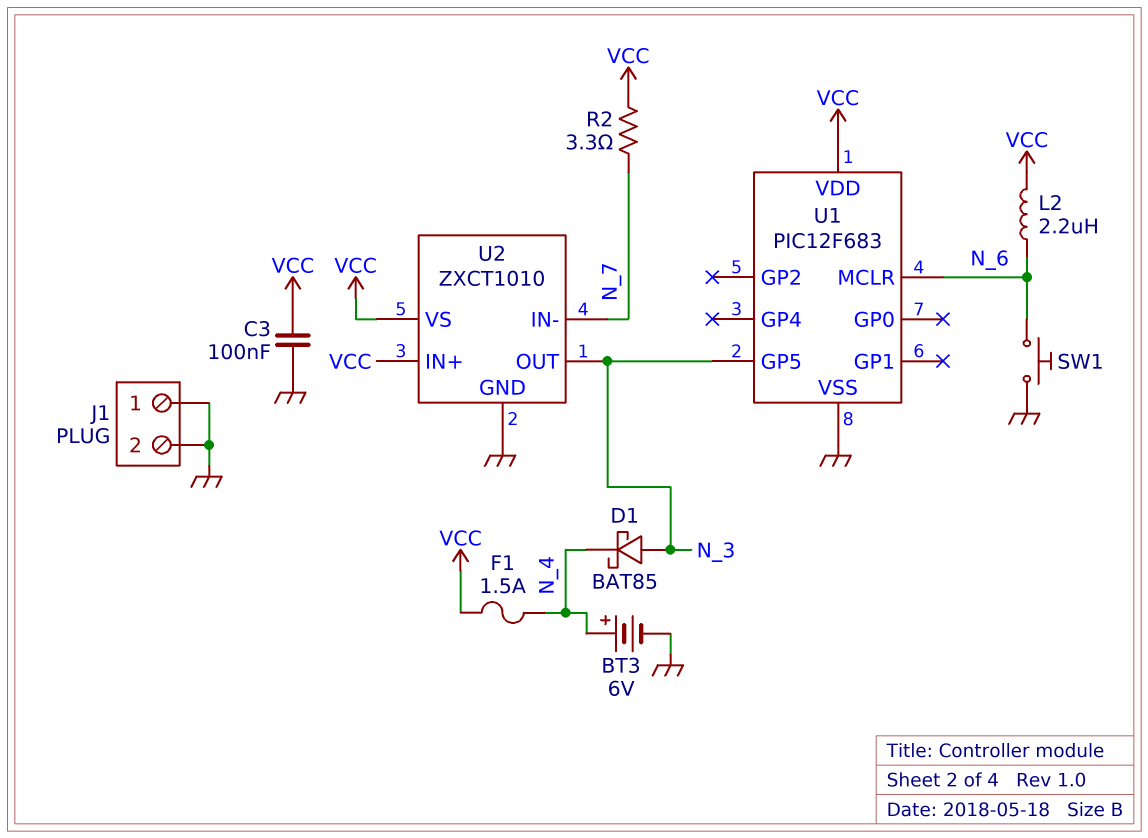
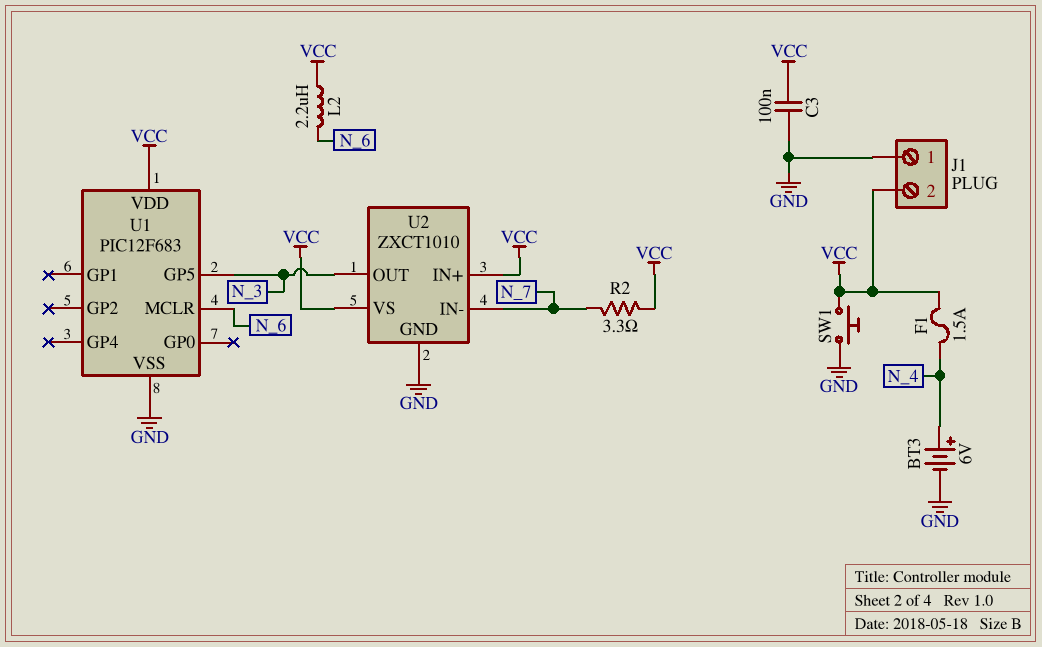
D1: schottky BAT85 (A N_3, K N_4) -> none
J1 pin 2: GND -> VCC
SW1: button (GND, N_6) -> button (GND, VCC)

